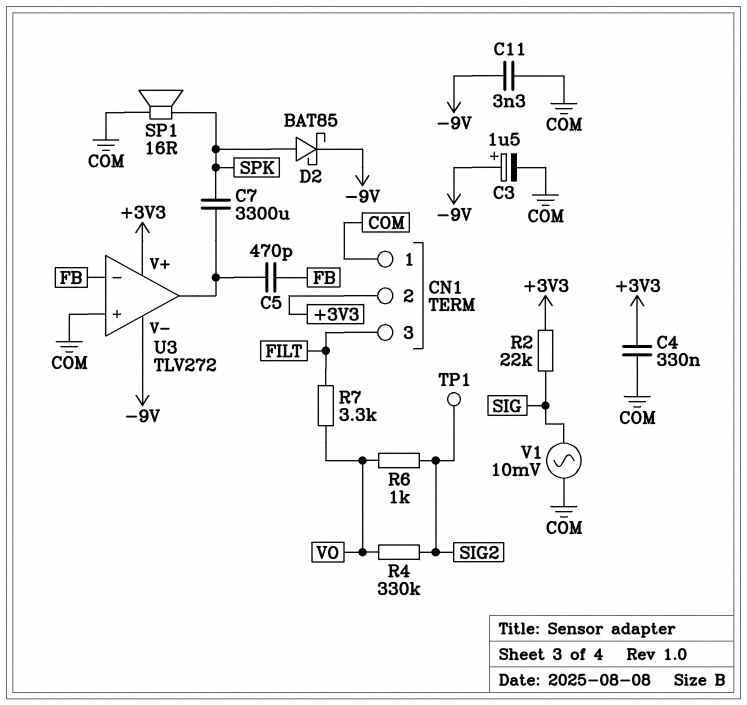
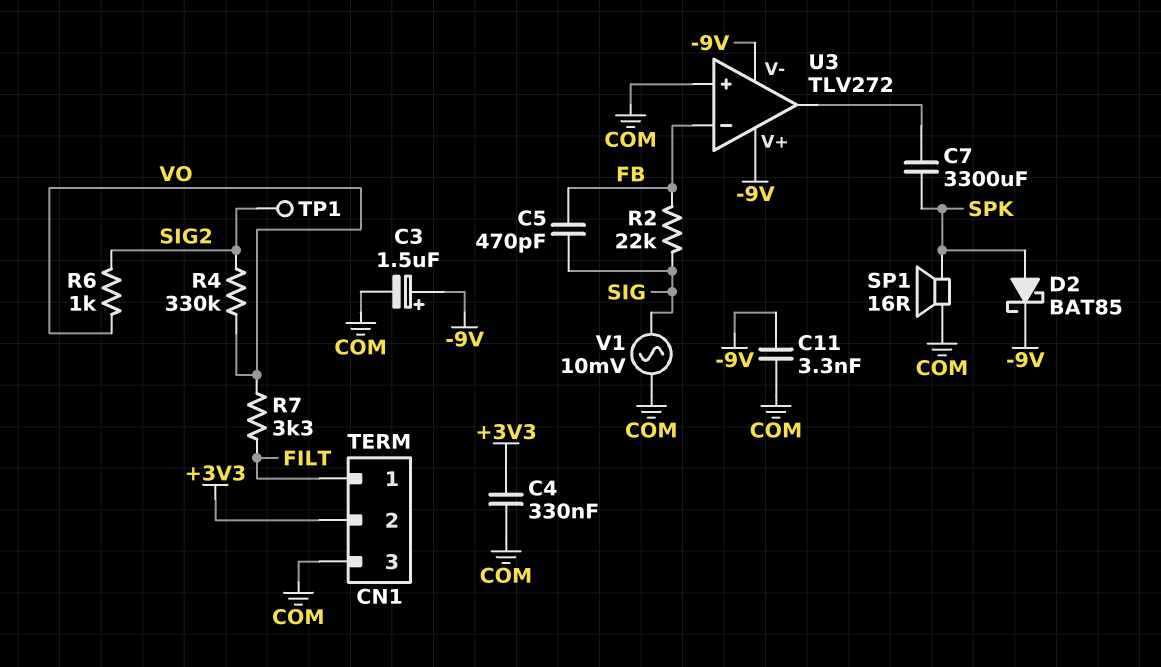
C5: 470pF (FB, U3/out) -> 470pF (FB, SIG)
CN1 pin 1: COM -> FILT
CN1 pin 3: FILT -> COM
R2: 22k (+3V3, SIG) -> 22k (FB, SIG)
U3 pin V+: +3V3 -> -9V

